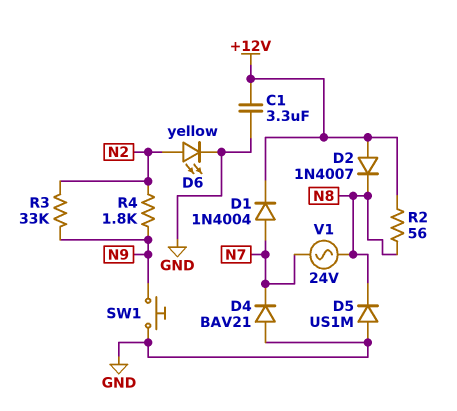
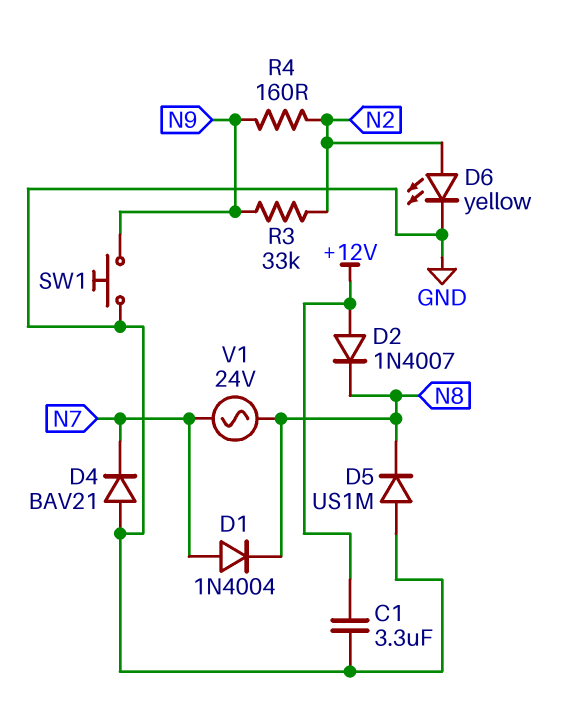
D1: diode 1N4004 (A N7, K +12V) -> diode 1N4004 (A N7, K N8)
R2: 56 (+12V, N8) -> none
R4: 1.8k (N2, N9) -> 160 (N2, N9)

